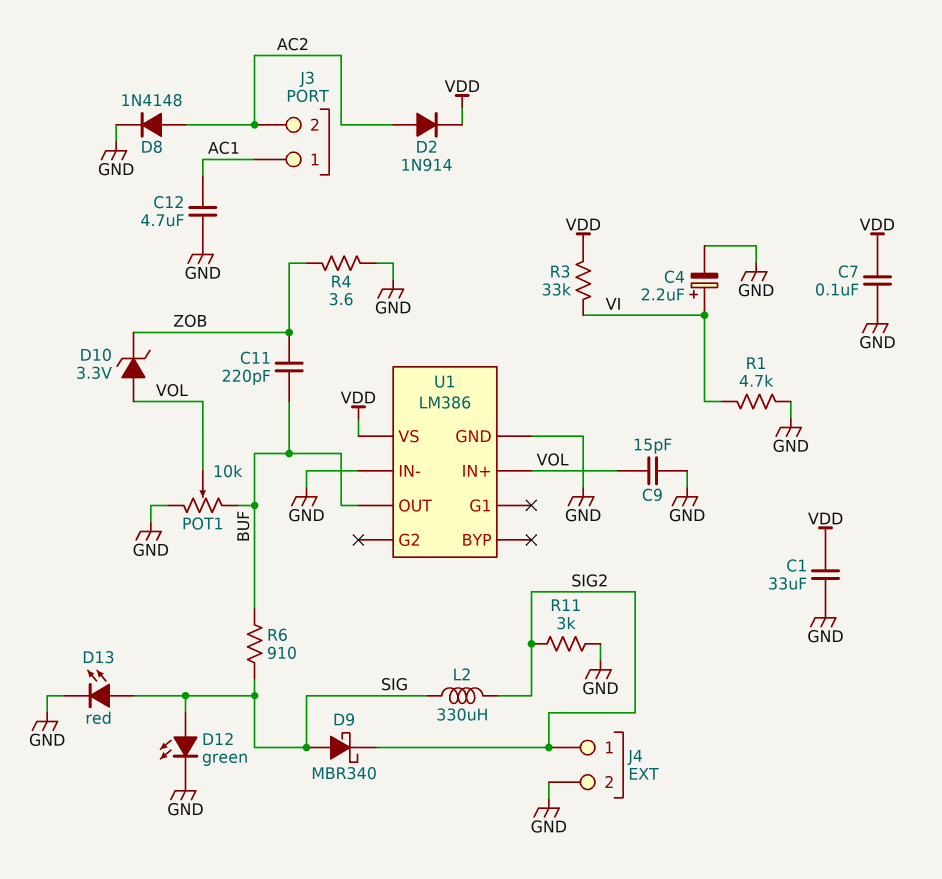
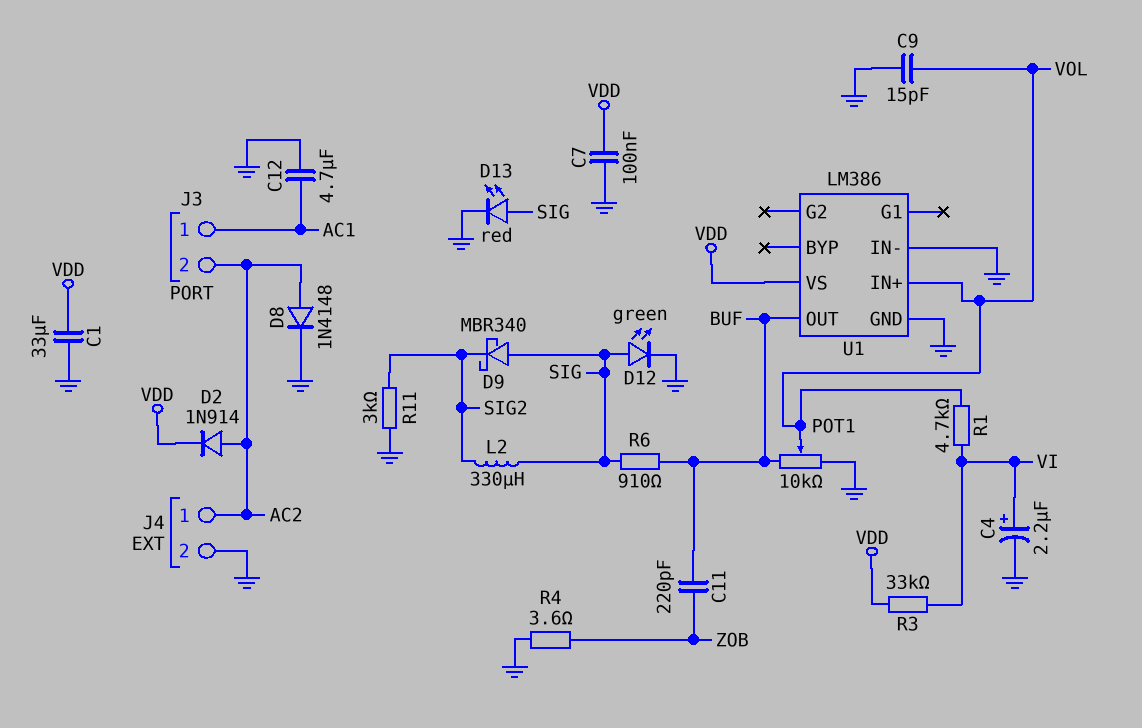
D10: zener 3.3V (A VOL, K ZOB) -> none
J4 pin 1: SIG2 -> AC2
R1: 4.7k (GND, VI) -> 4.7k (VI, VOL)

